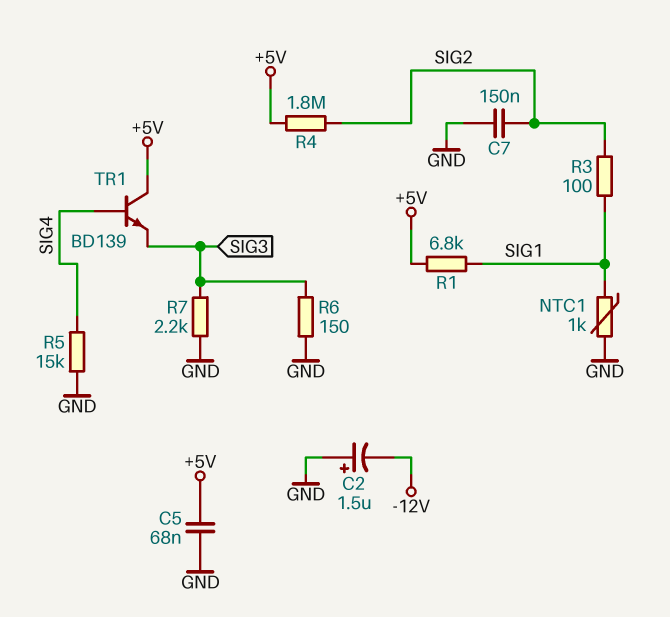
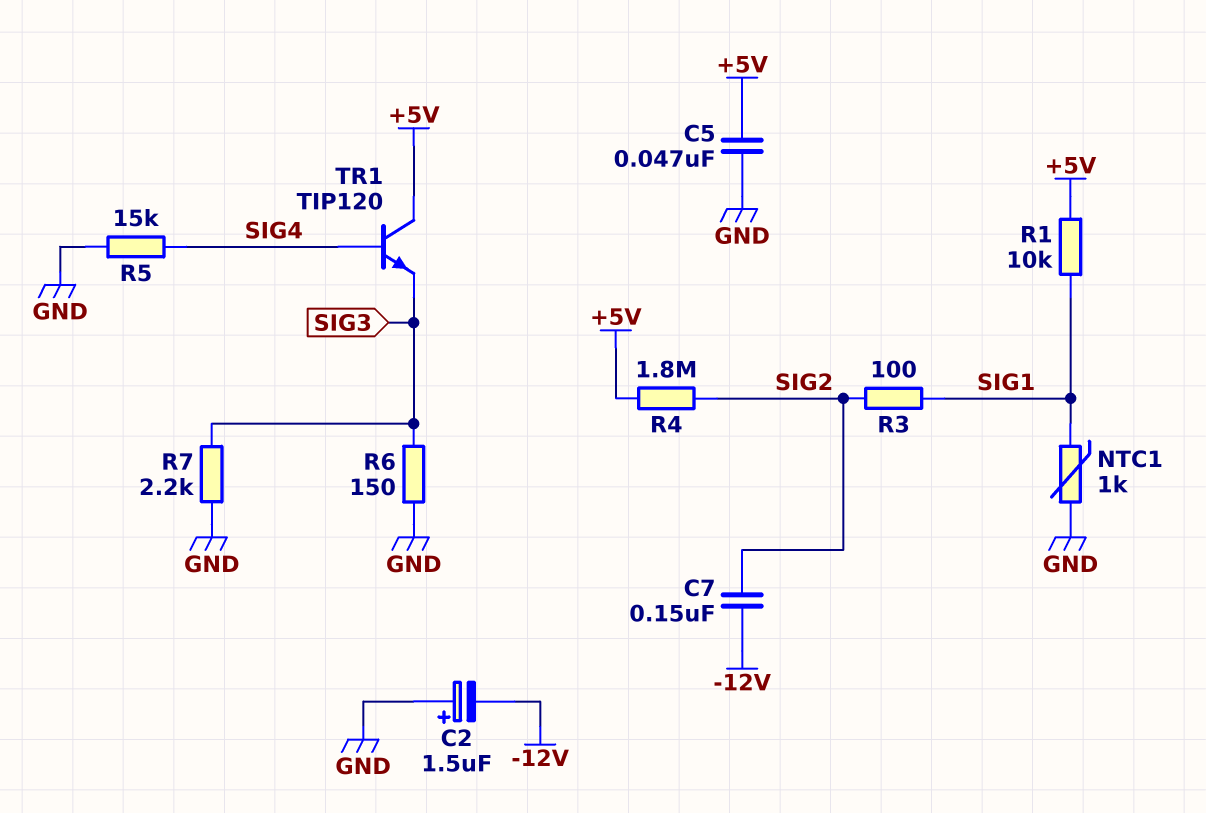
C5: 68nF (+5V, GND) -> 47nF (+5V, GND)
C7: 150nF (GND, SIG2) -> 150nF (-12V, SIG2)
R1: 6.8k (+5V, SIG1) -> 10k (+5V, SIG1)
TR1: NPN BD139 (B SIG4, C +5V, E SIG3) -> NPN TIP120 (B SIG4, C +5V, E SIG3)

